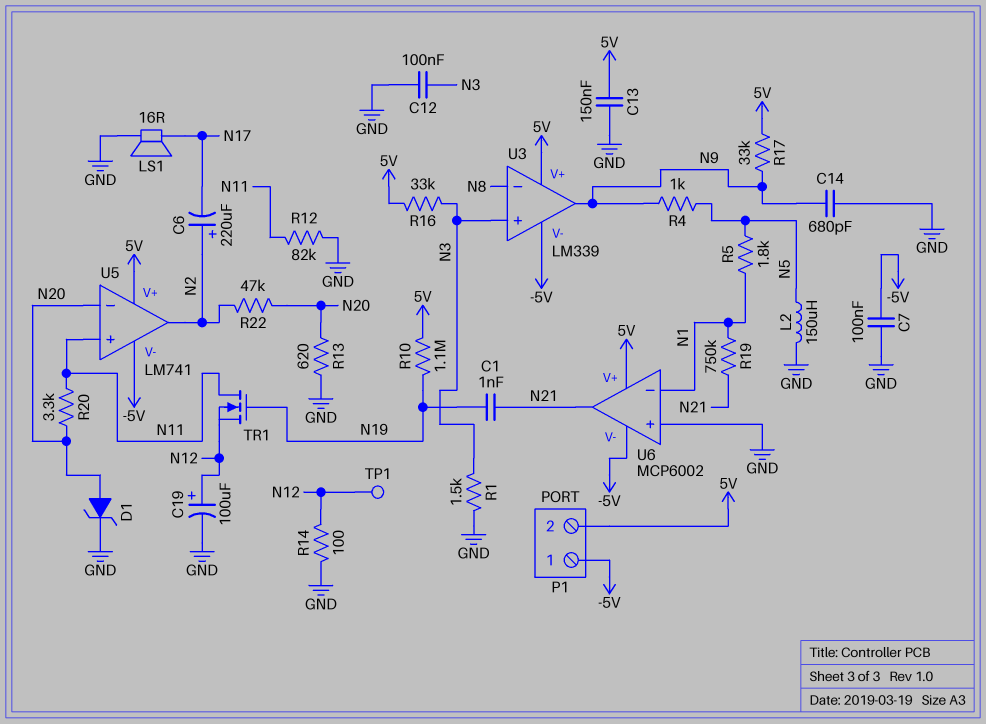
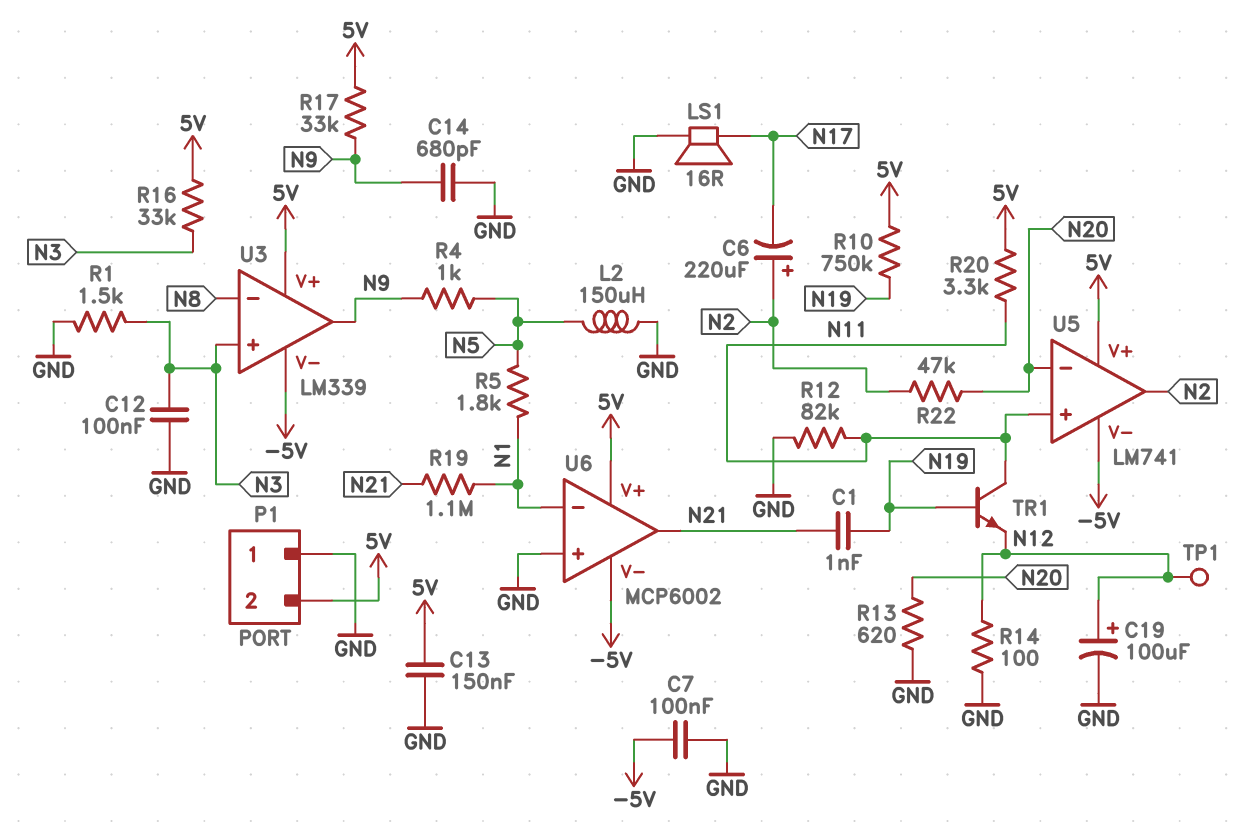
D1: zener (A N20, K GND) -> none
P1 pin 1: -5V -> GND
R10: 1.1M (5V, N19) -> 750k (5V, N19)
R19: 750k (N1, N21) -> 1.1M (N1, N21)
R20: 3.3k (N11, N20) -> 3.3k (5V, N11)
TR1: NMOS (G N19, D N11, S N12) -> NPN (B N19, C N11, E N12)

